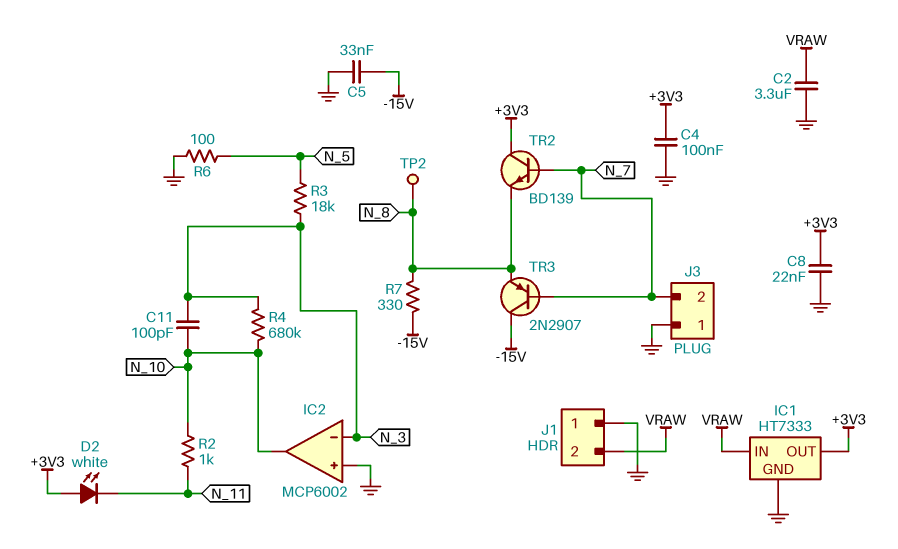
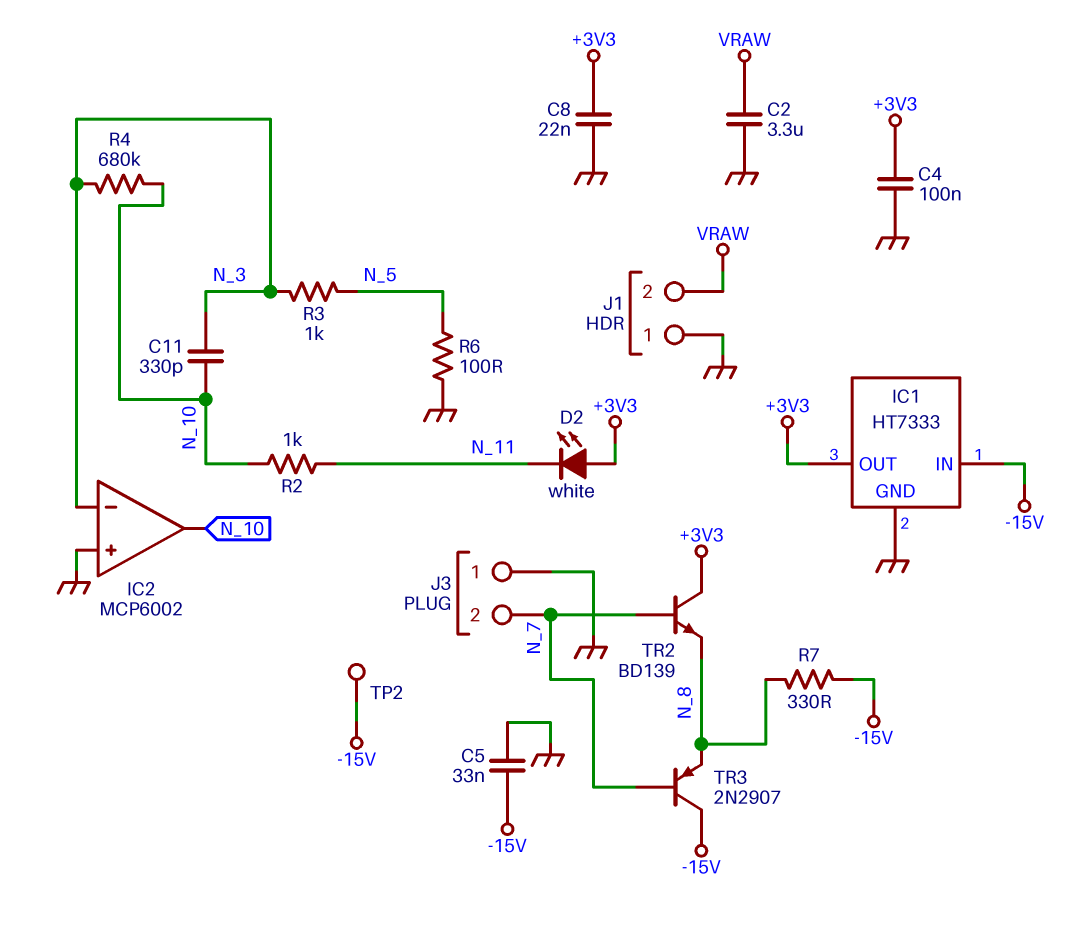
C11: 100pF (N_3, N_10) -> 330pF (N_3, N_10)
IC1 pin IN: VRAW -> -15V
R3: 18k (N_3, N_5) -> 1k (N_3, N_5)
TP2: test point (N_8) -> test point (-15V)

